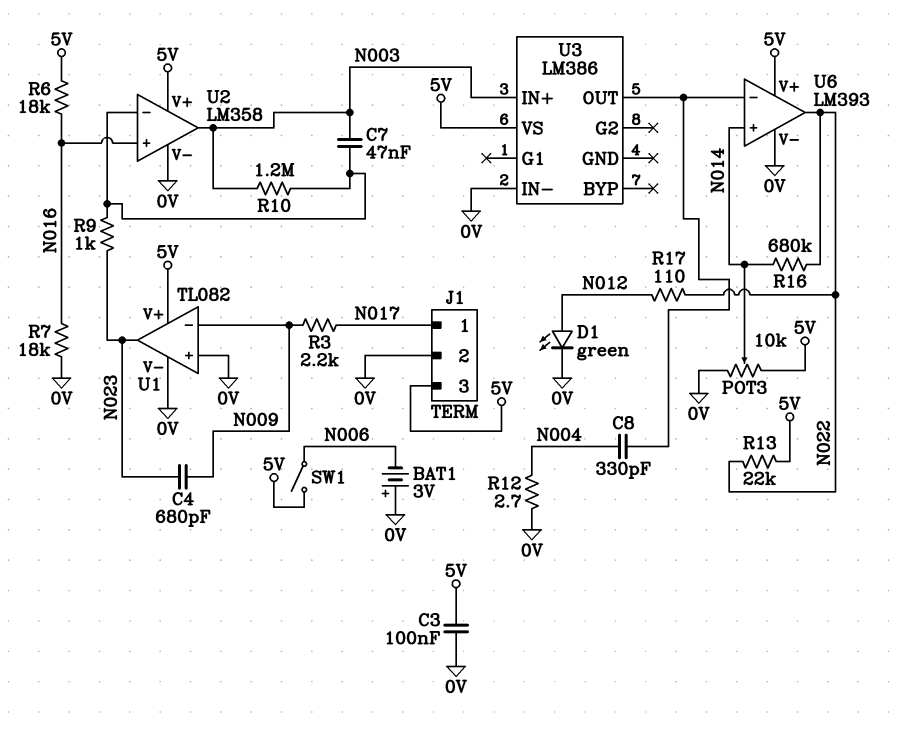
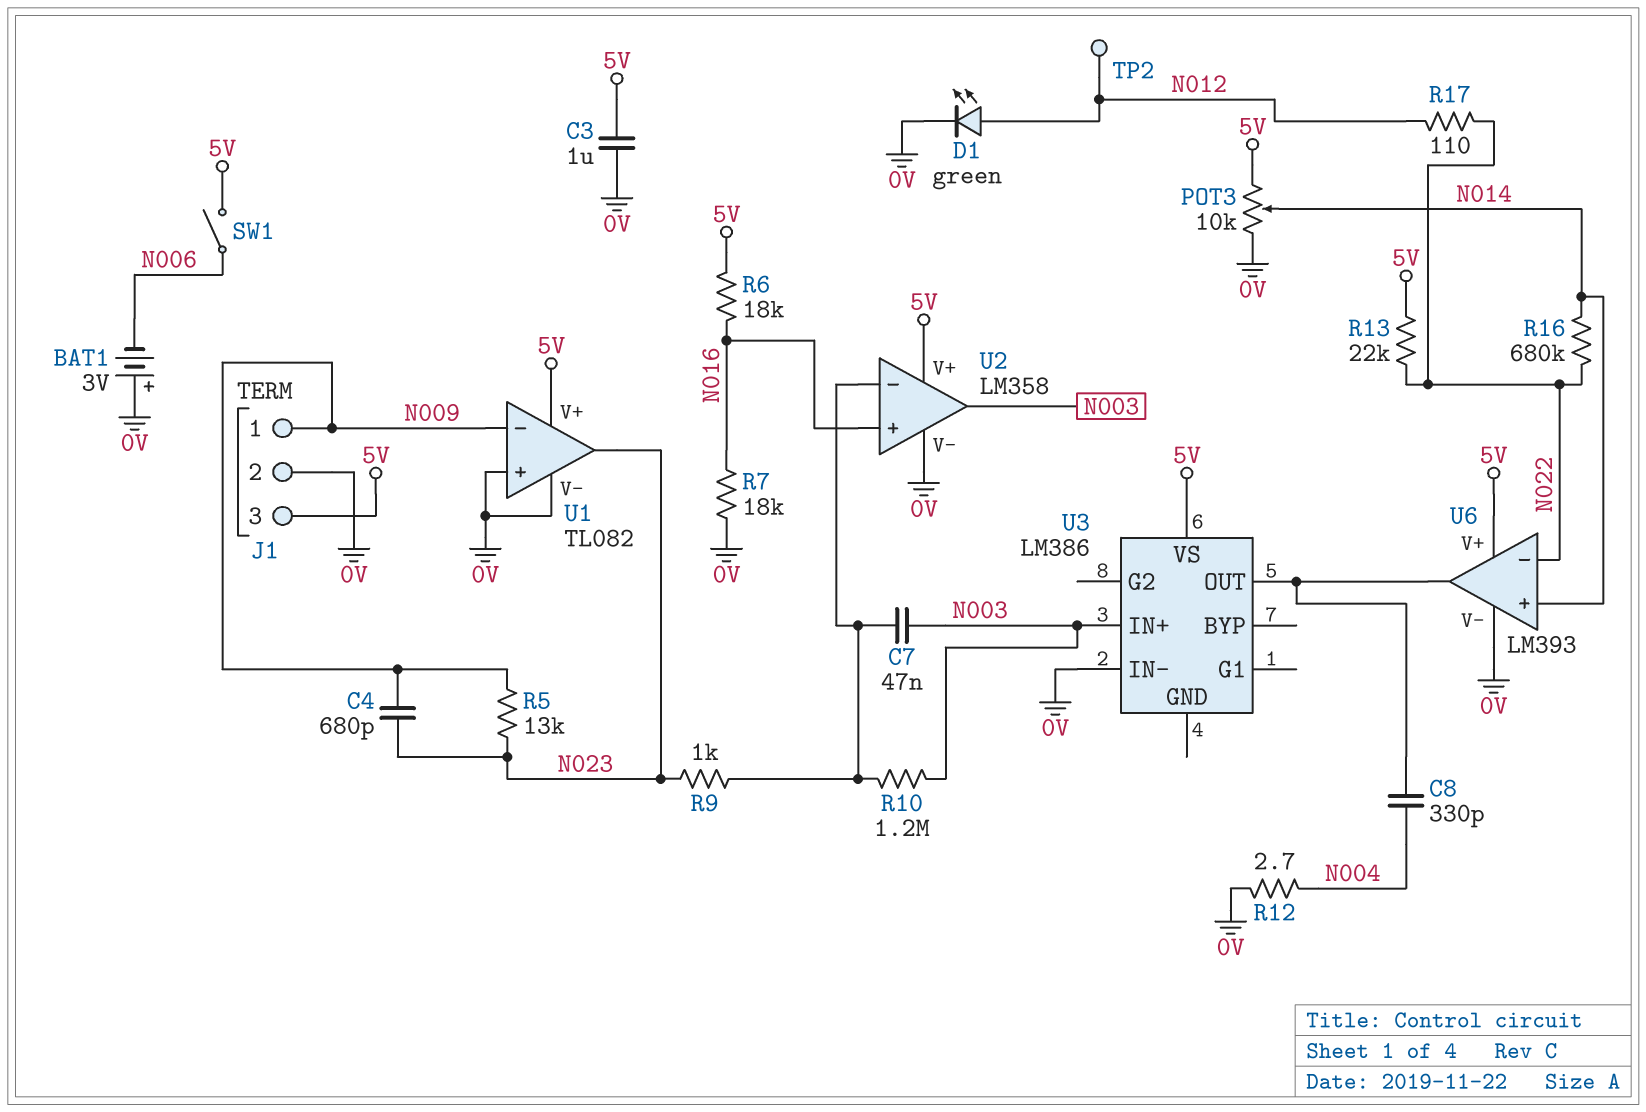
C3: 100nF (0V, 5V) -> 1uF (0V, 5V)
J1 pin 1: N017 -> N009
R3: 2.2k (N009, N017) -> none
R5: none -> 13k (N009, N023)
TP2: none -> test point (N012)
U6 pin in-: U3/OUT -> N022
U6 pin out: N022 -> U3/OUT

